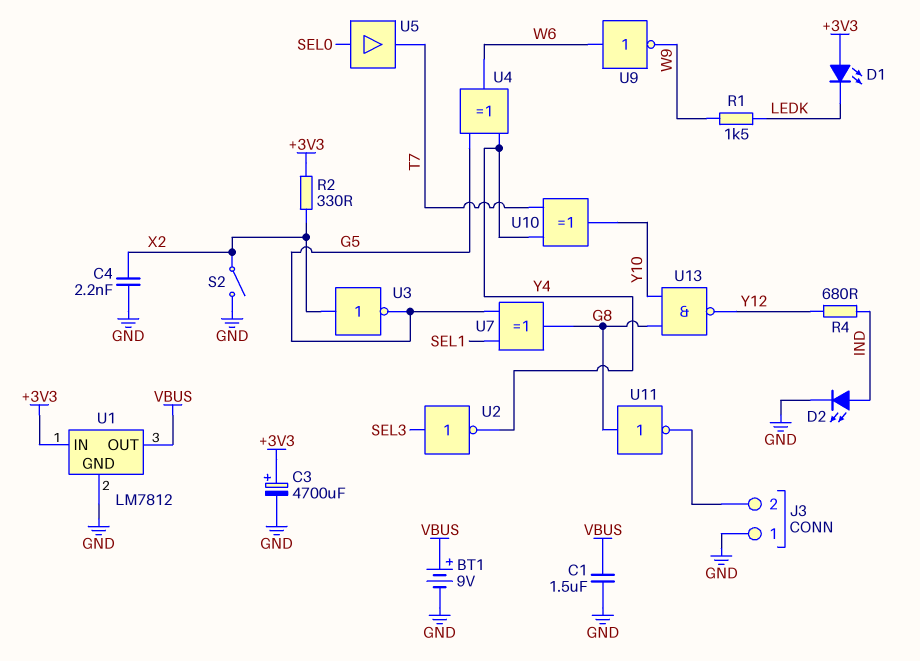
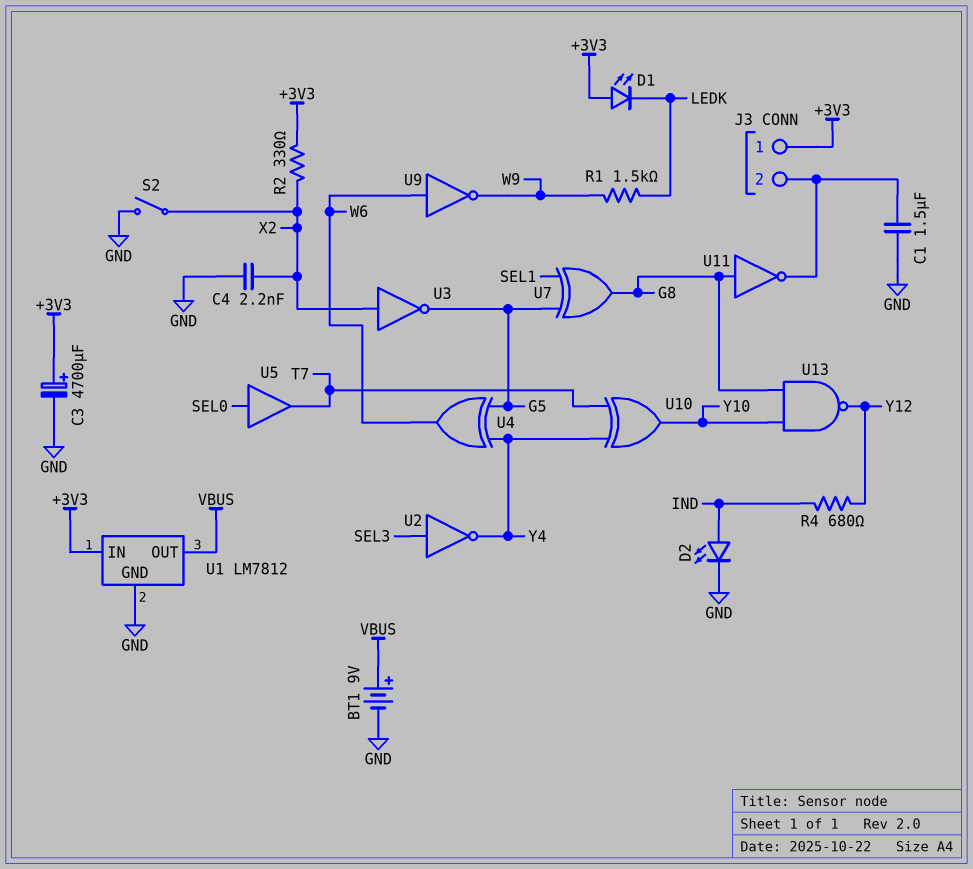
C1: 1.5uF (GND, VBUS) -> 1.5uF (GND, J3/2)
J3 pin 1: GND -> +3V3

